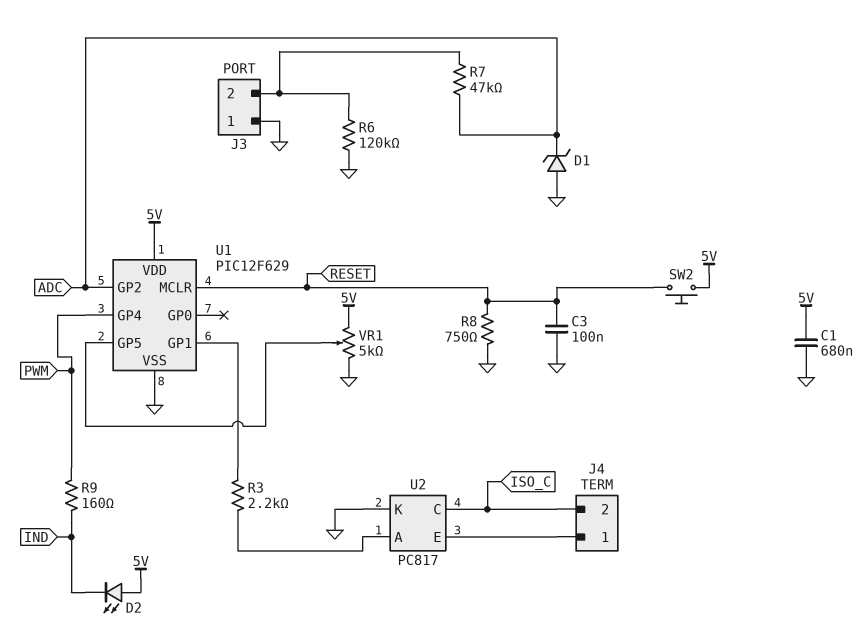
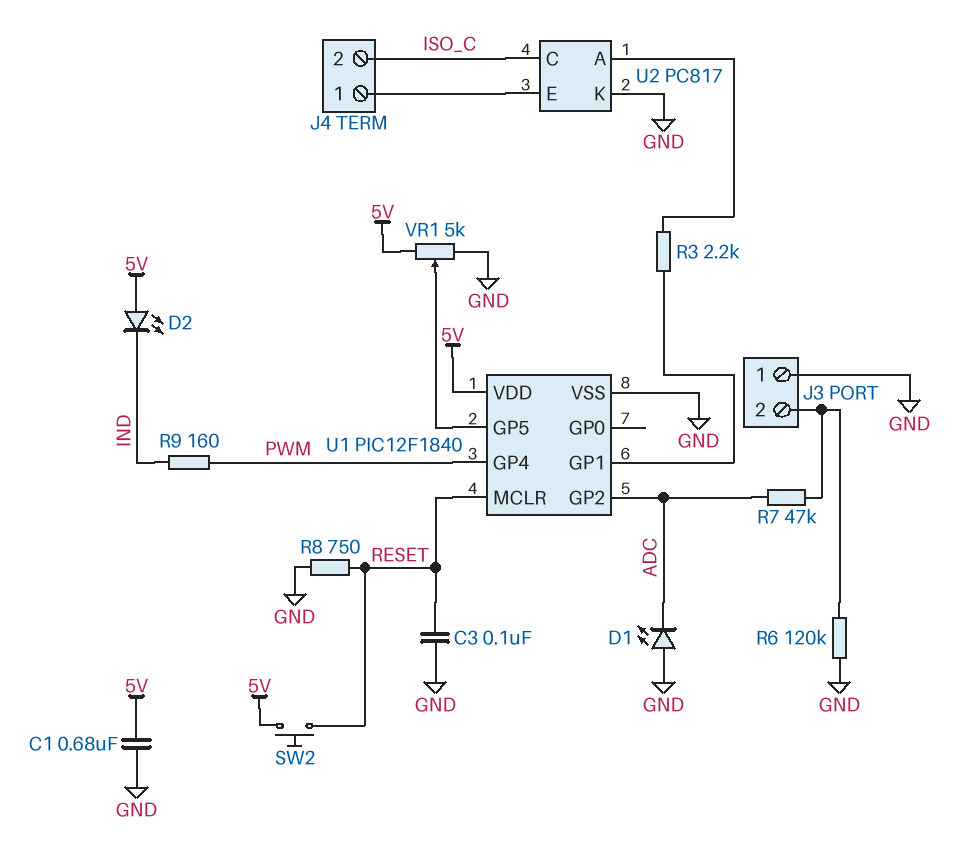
D1: zener (A GND, K ADC) -> LED (A GND, K ADC)
U1: PIC12F629 -> PIC12F1840

